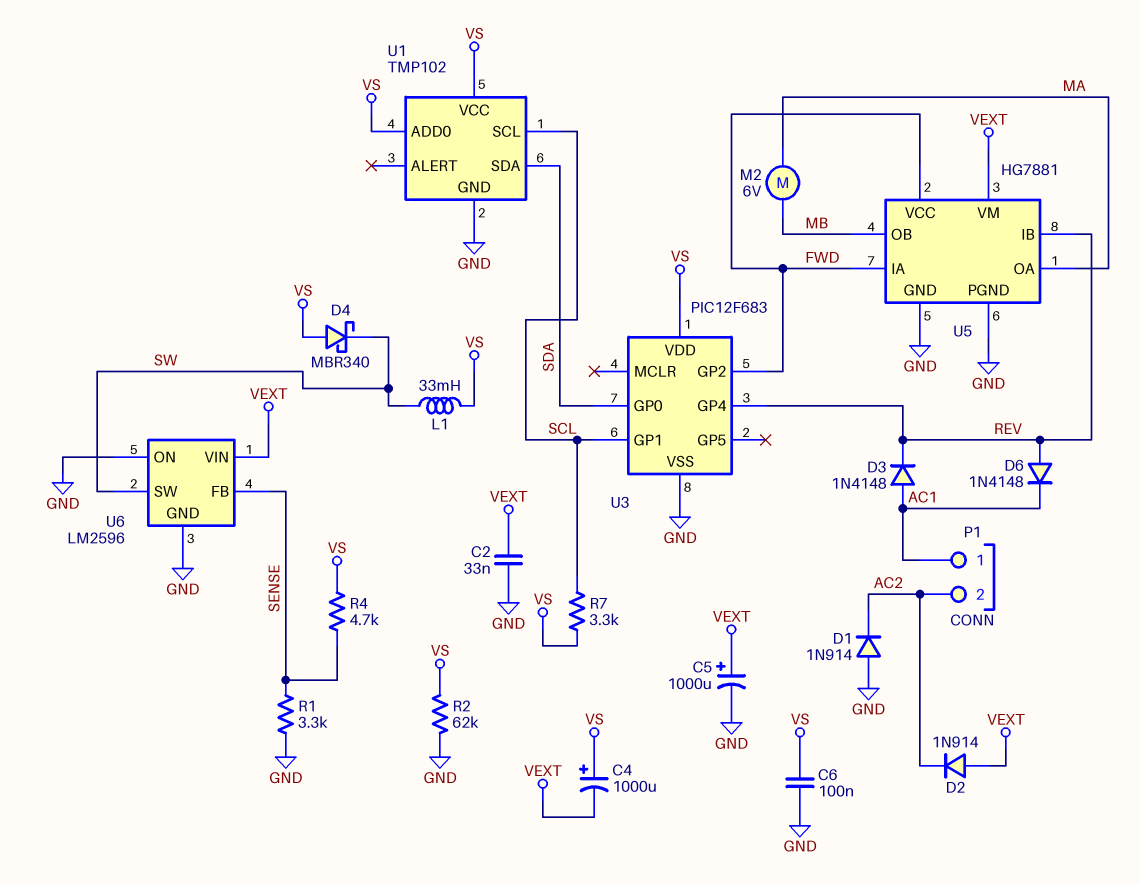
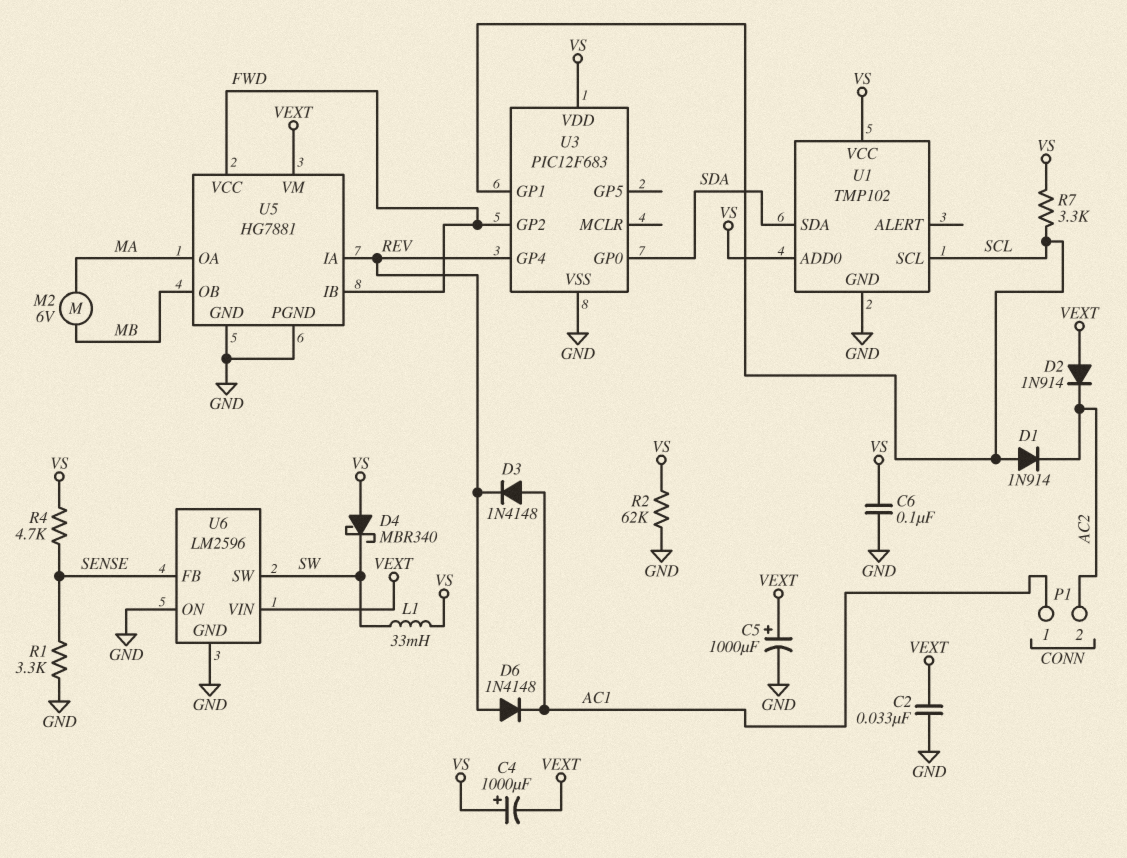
D1: diode 1N914 (A GND, K AC2) -> diode 1N914 (A SCL, K AC2)
U5 pin IA: FWD -> REV
U5 pin IB: REV -> FWD

